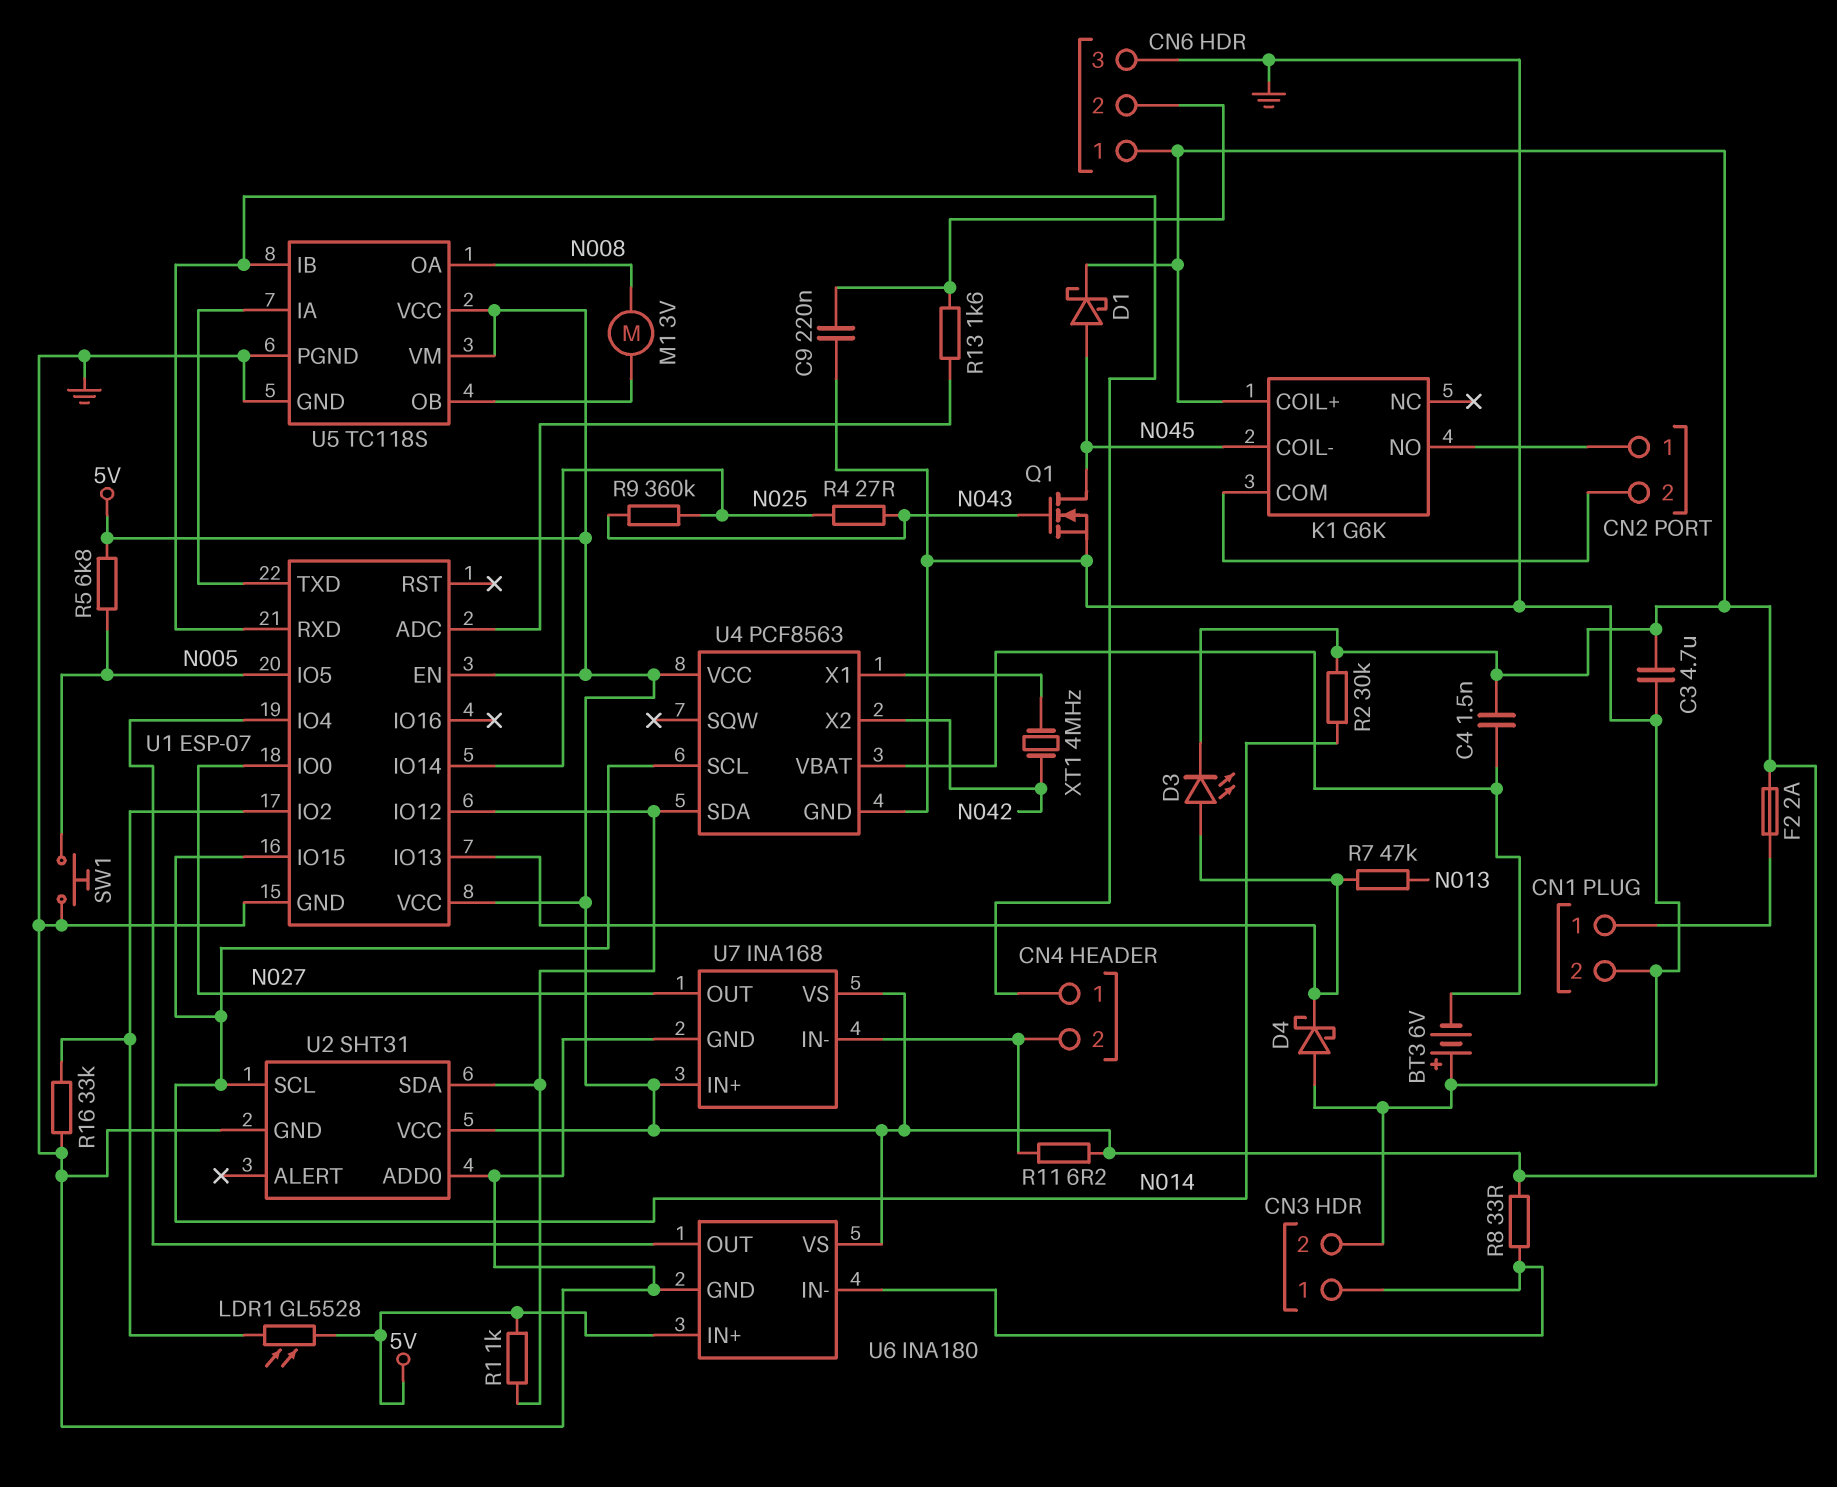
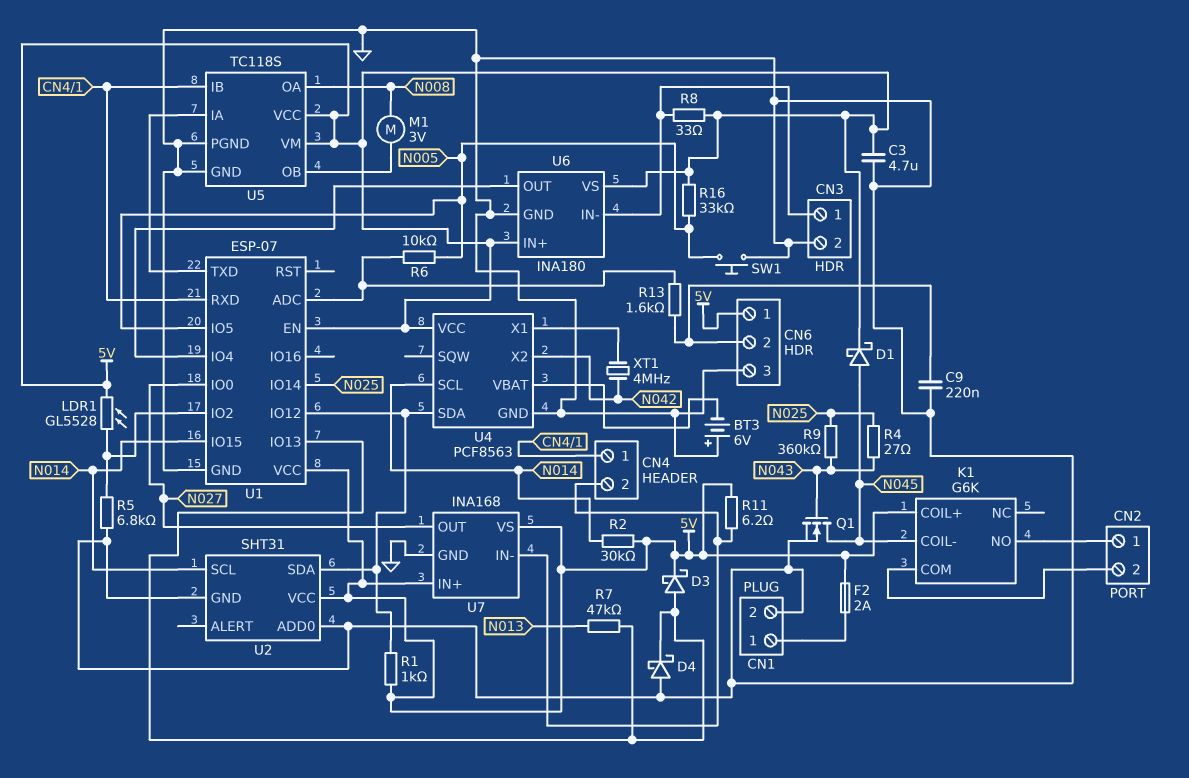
C4: 1.5nF (5V, U4/VBAT) -> none
D3: LED (A U1/IO13, K 5V) -> schottky (A U1/IO13, K 5V)
R5: 6.8k (5V, N005) -> 6.8k (GND, U1/IO2)
R6: none -> 10k (N005, U1/ADC)
R16: 33k (GND, U1/IO2) -> 33k (5V, N005)

